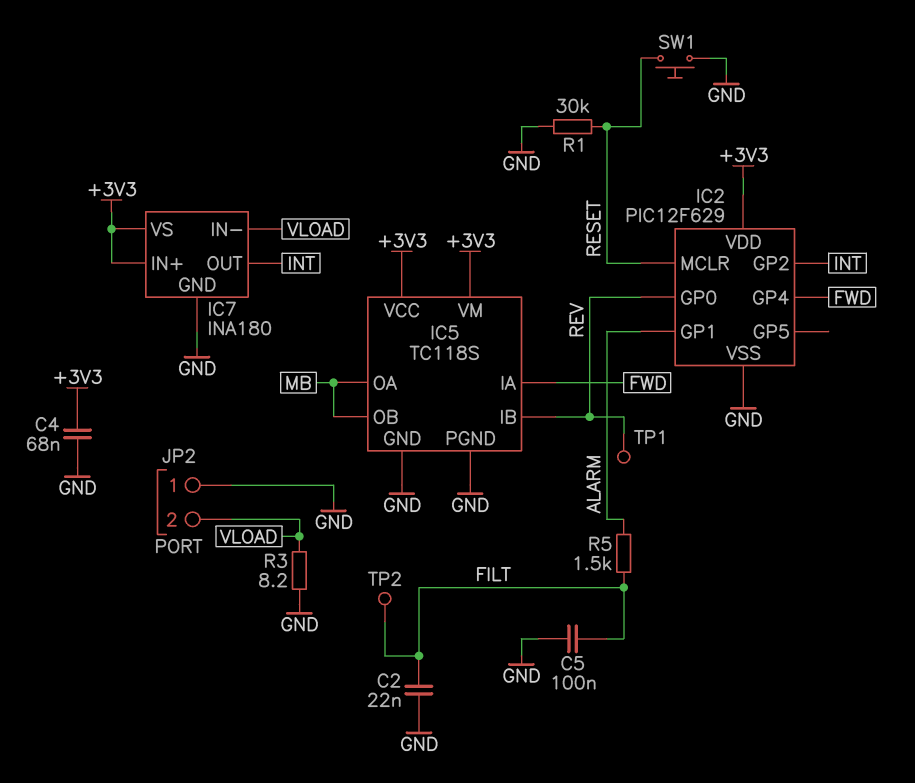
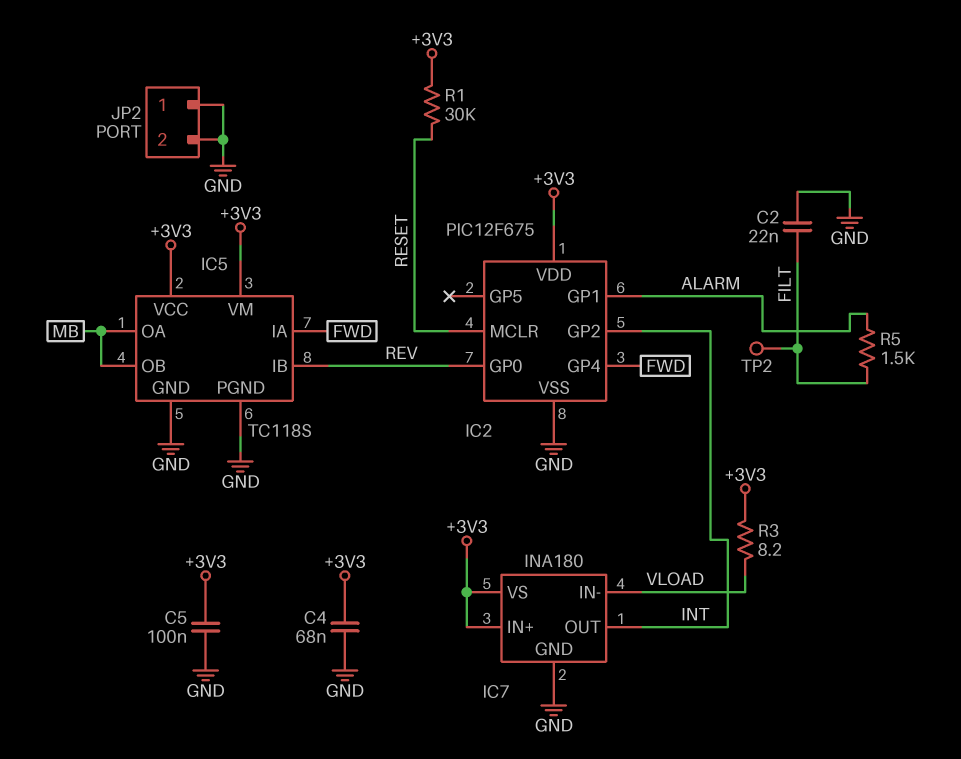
C5: 100nF (FILT, GND) -> 100nF (+3V3, GND)
IC2: PIC12F629 -> PIC12F675
JP2 pin 2: VLOAD -> GND
R1: 30k (GND, RESET) -> 30k (+3V3, RESET)
R3: 8.2 (GND, VLOAD) -> 8.2 (+3V3, VLOAD)
SW1: button (GND, RESET) -> none
TP1: test point (REV) -> none

